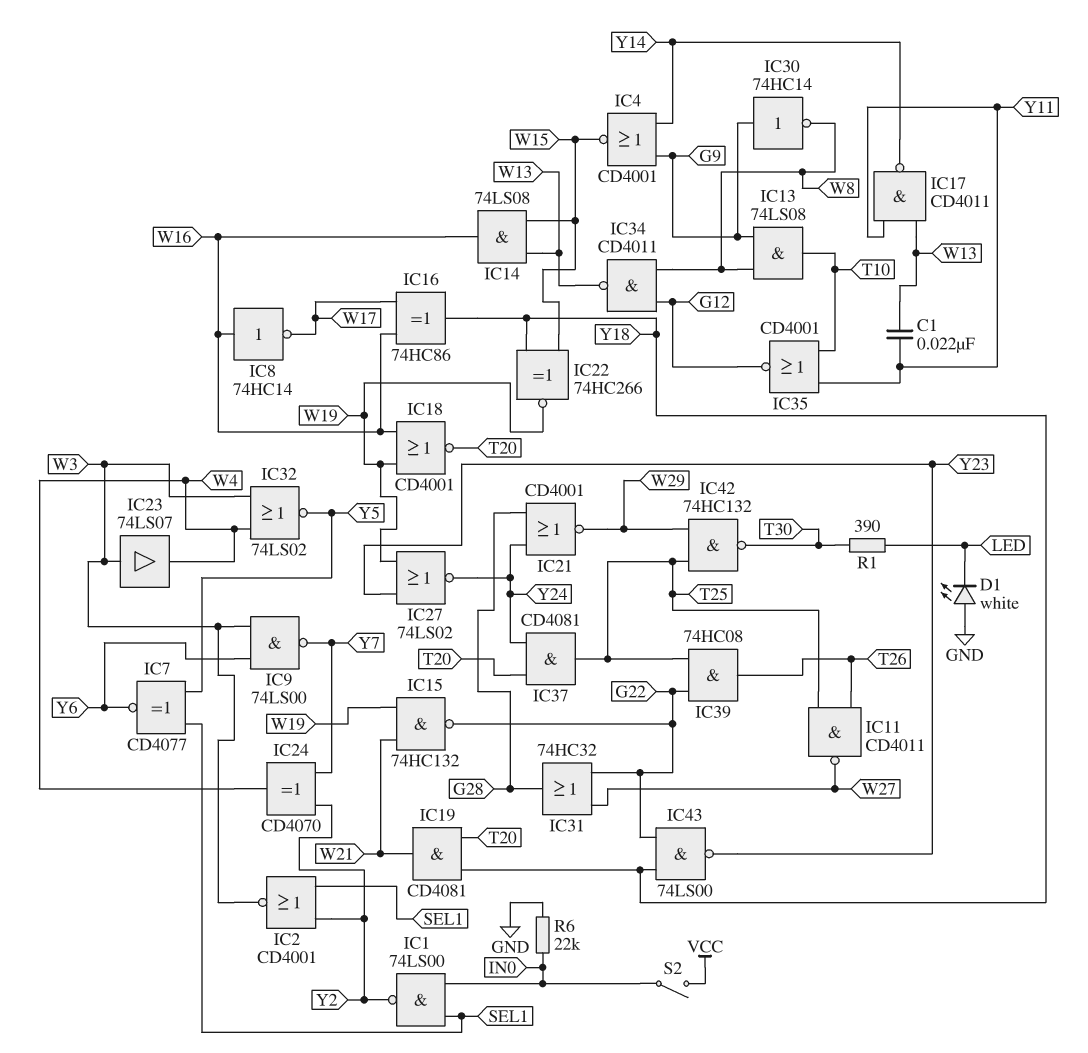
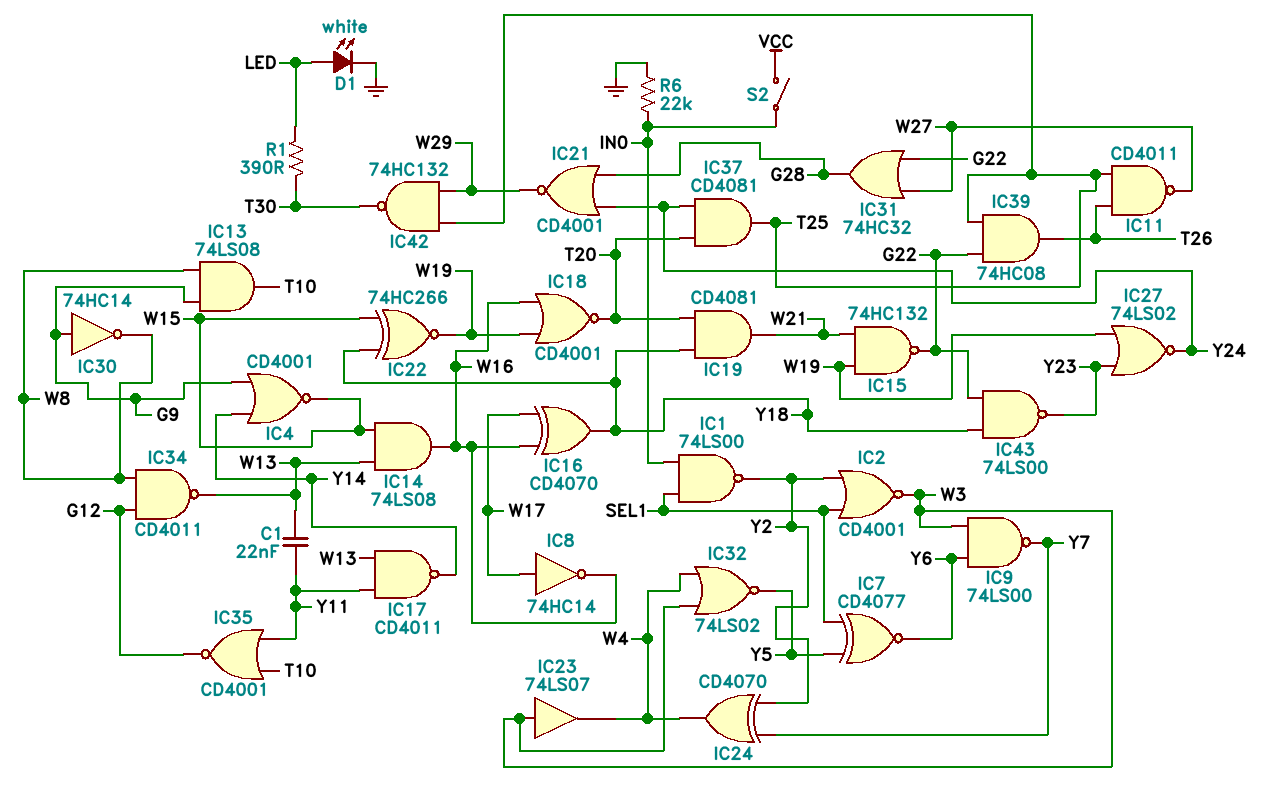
D1: LED white (A GND, K LED) -> LED white (A LED, K GND)
IC8: NOT 74HC14 (in W16, out W17) -> NOT 74HC14 (in W17, out W16)
IC16: XOR 74HC86 (in W16, in W17, out Y18) -> XOR CD4070 (in W16, in W17, out Y18)

